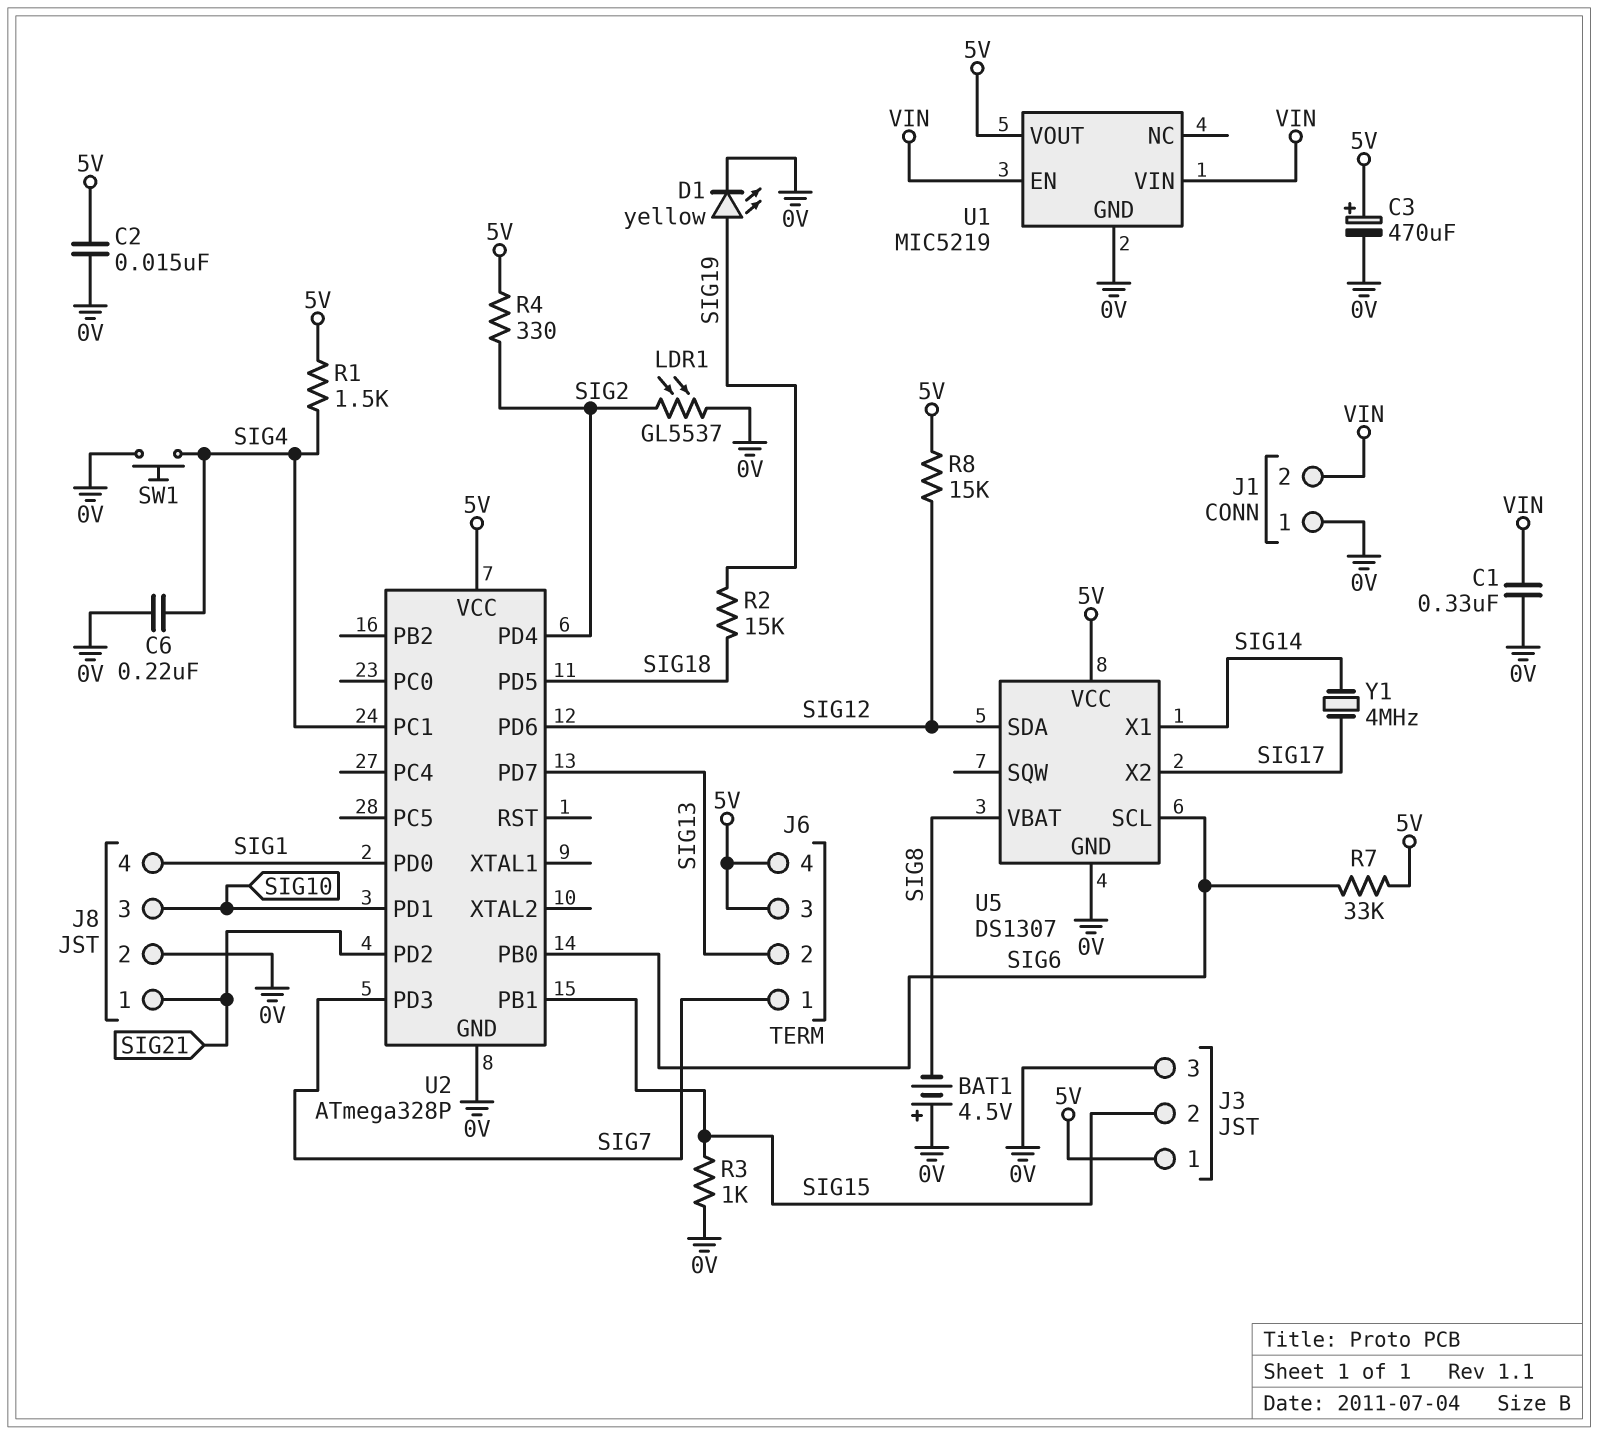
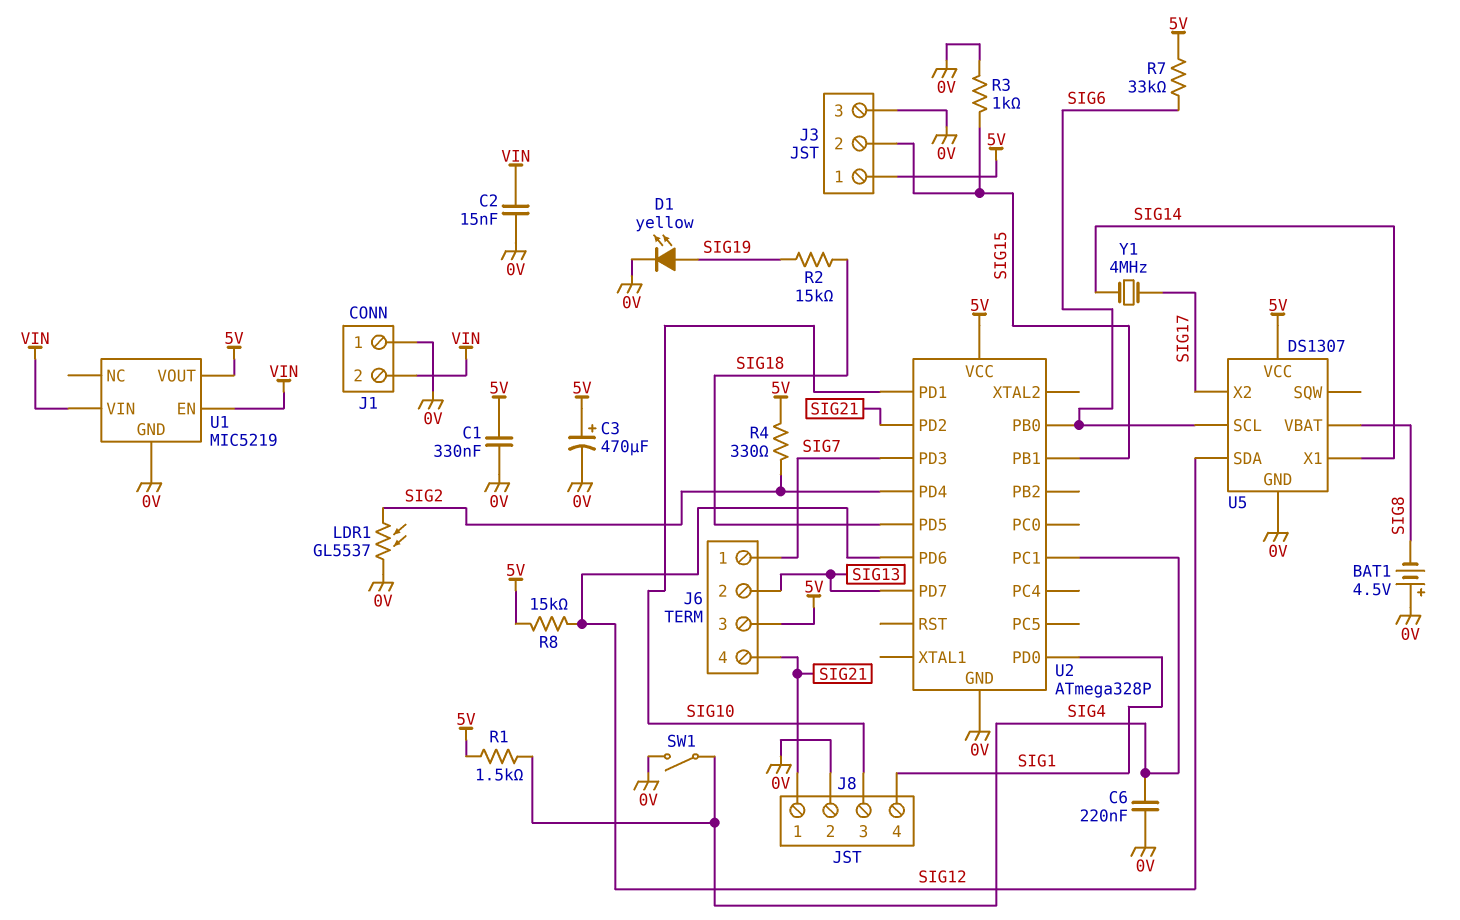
C1: 330nF (0V, VIN) -> 330nF (0V, 5V)
C2: 15nF (0V, 5V) -> 15nF (0V, VIN)
J6 pin 4: 5V -> SIG21
SW1: button (0V, SIG4) -> switch (0V, SIG4)

